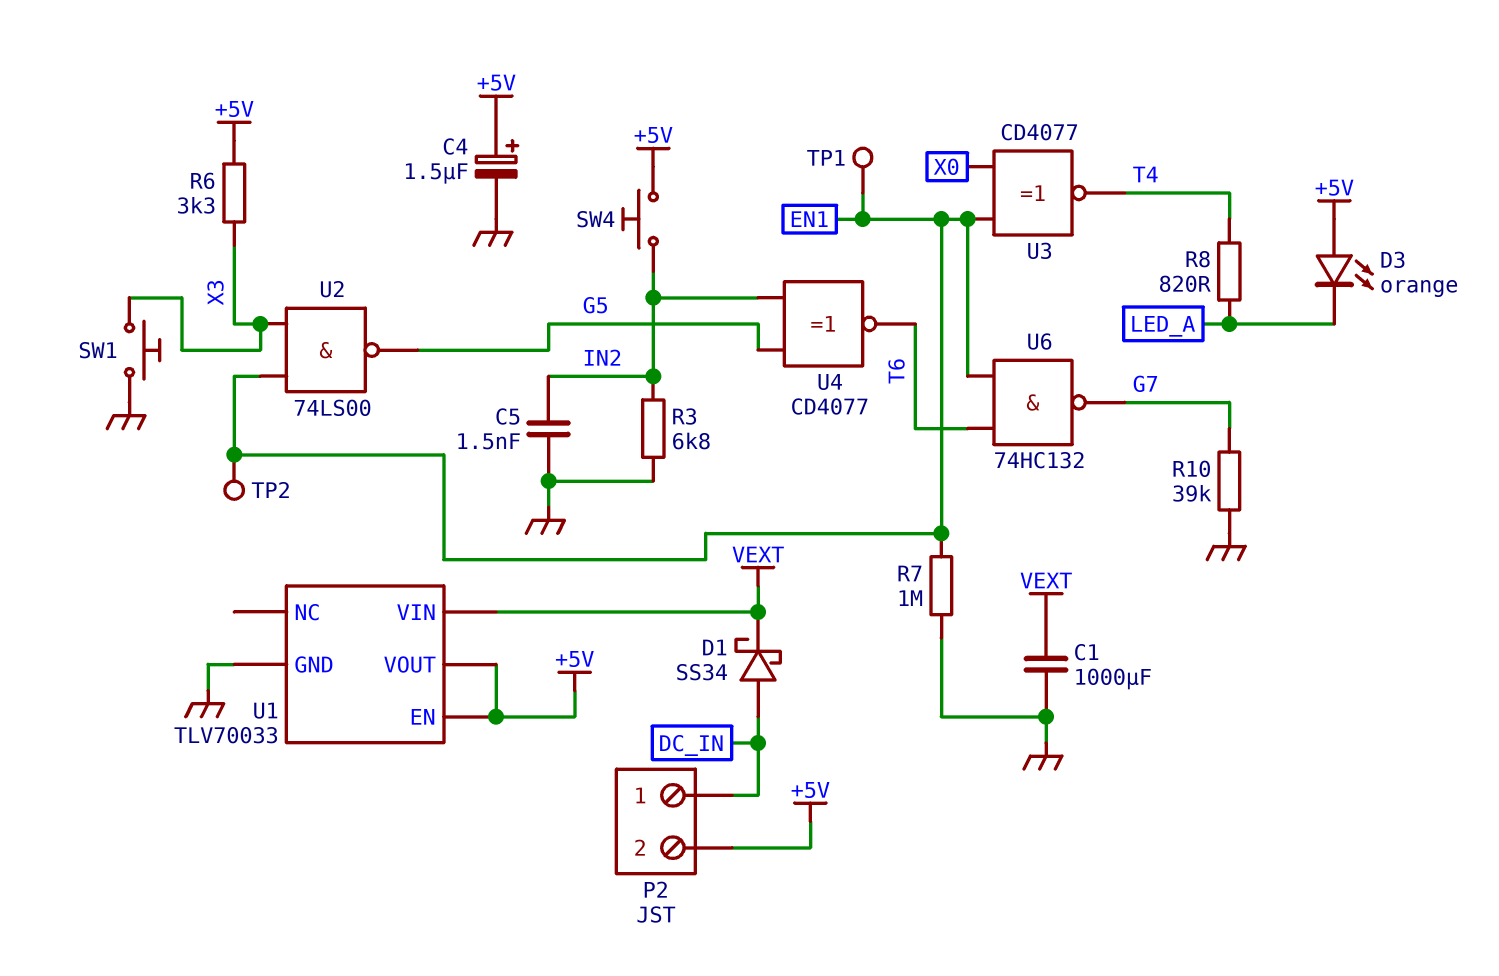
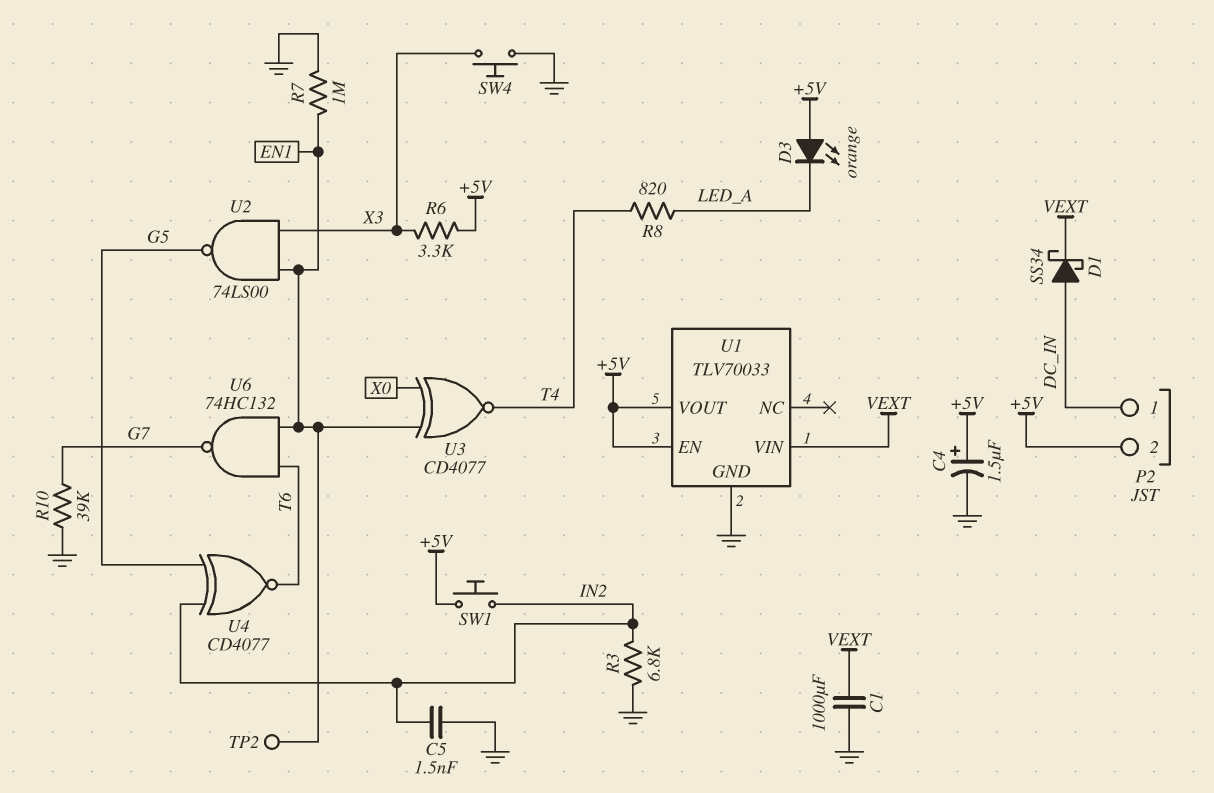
SW1: button (GND, X3) -> button (+5V, IN2)
SW4: button (+5V, IN2) -> button (GND, X3)
TP1: test point (EN1) -> none

